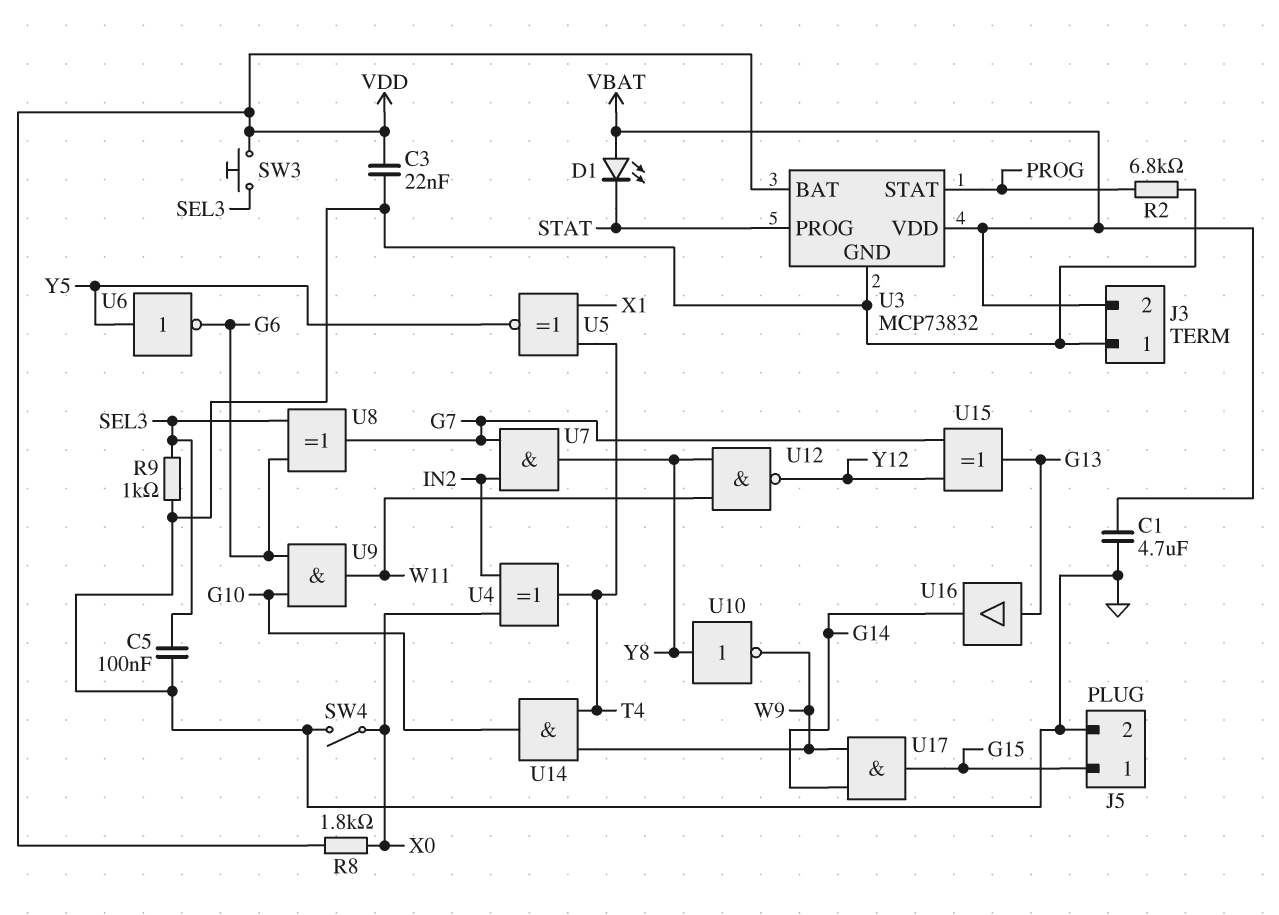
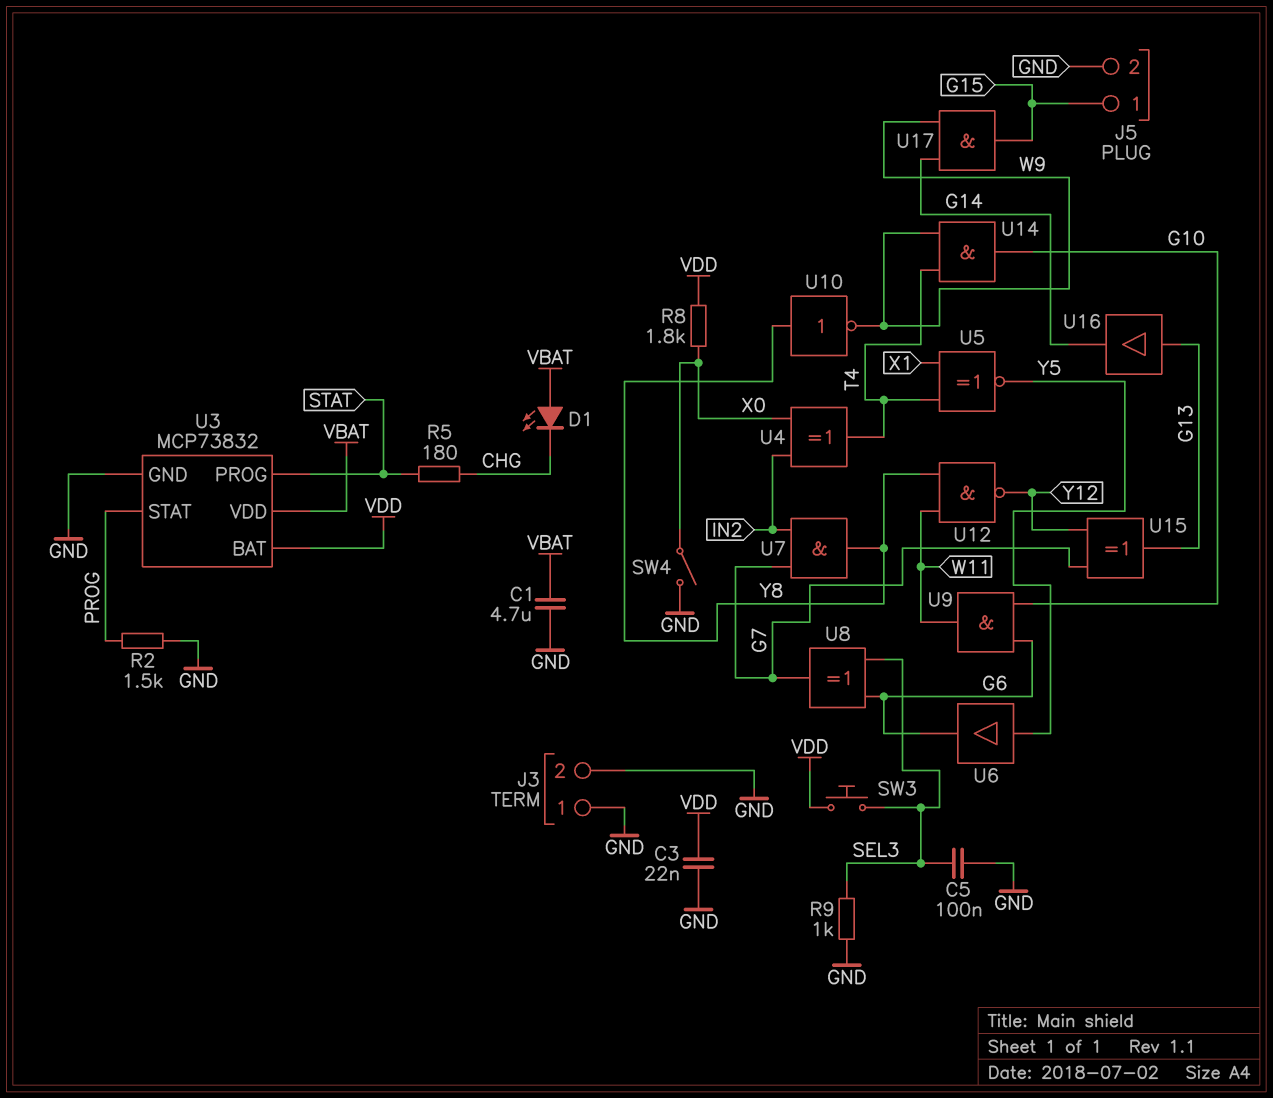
D1: LED (A VBAT, K STAT) -> LED (A VBAT, K CHG)
J3 pin 2: VBAT -> GND
R2: 6.8k (GND, PROG) -> 1.5k (GND, PROG)
R5: none -> 180 (CHG, STAT)
U6: NOT (in Y5, out G6) -> buffer (in Y5, out G6)

